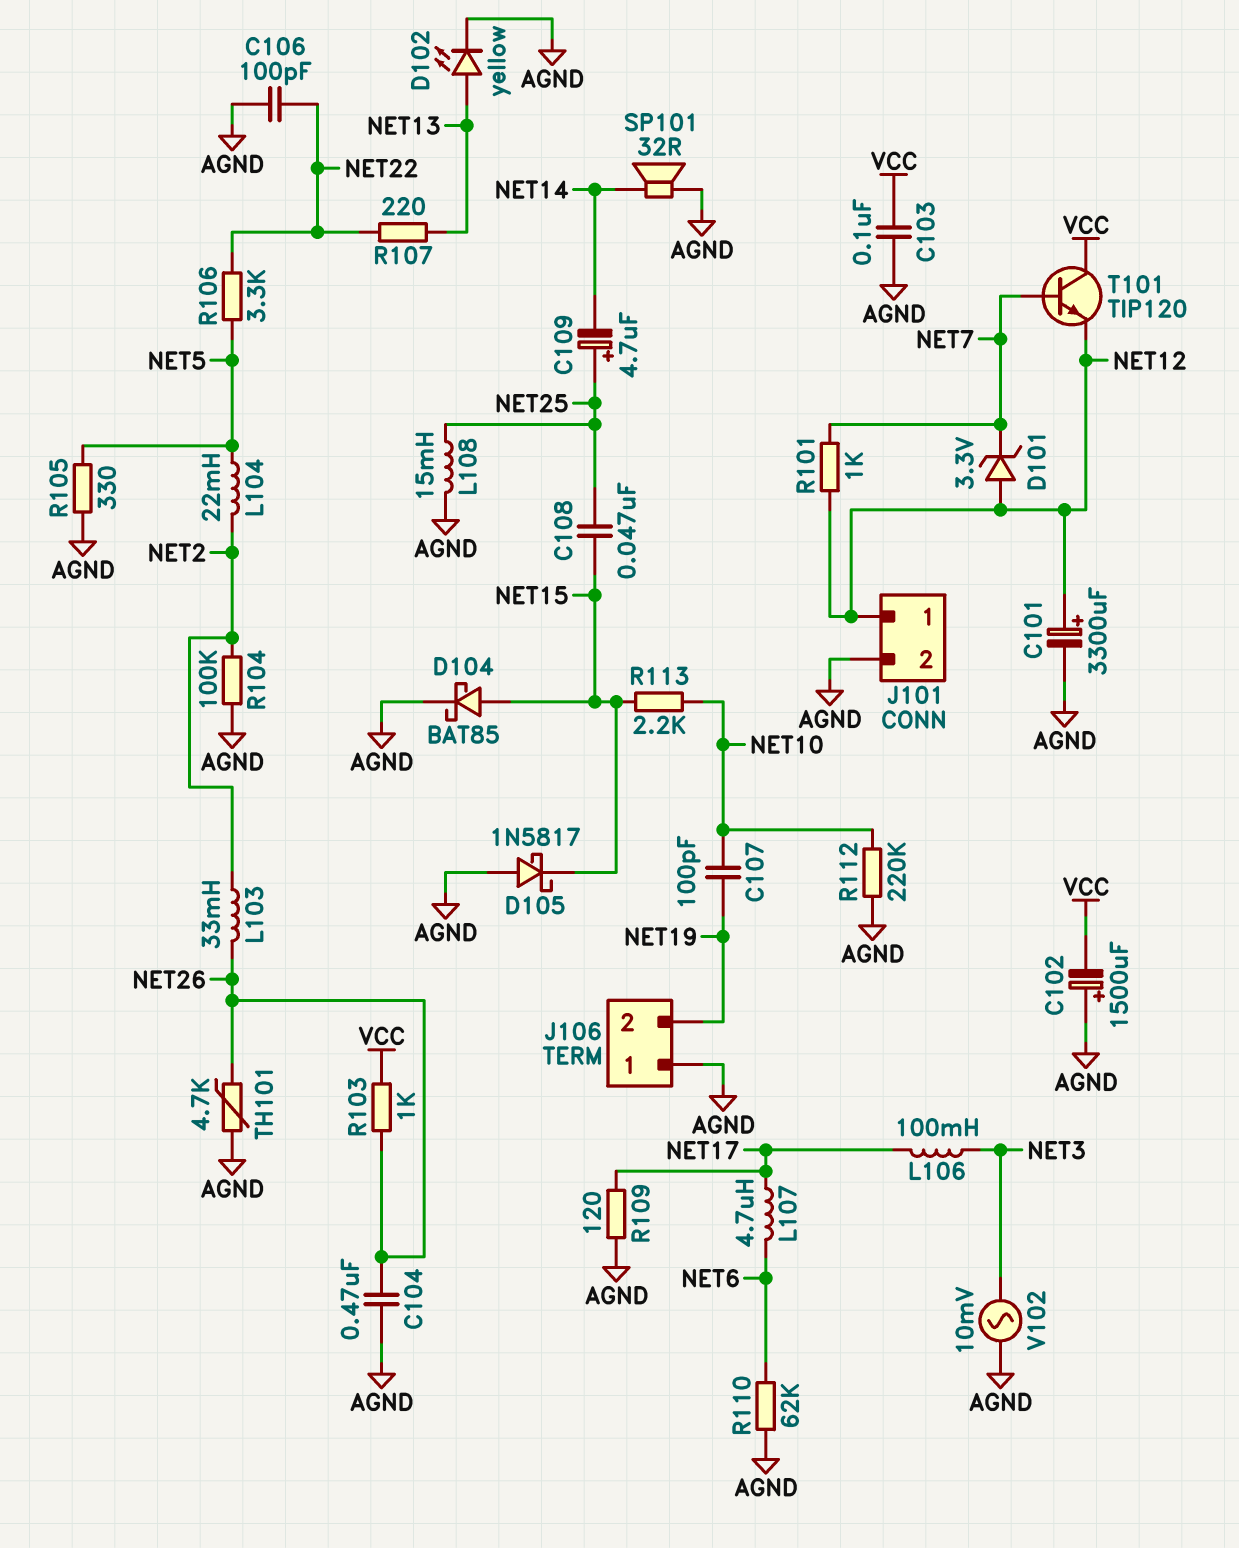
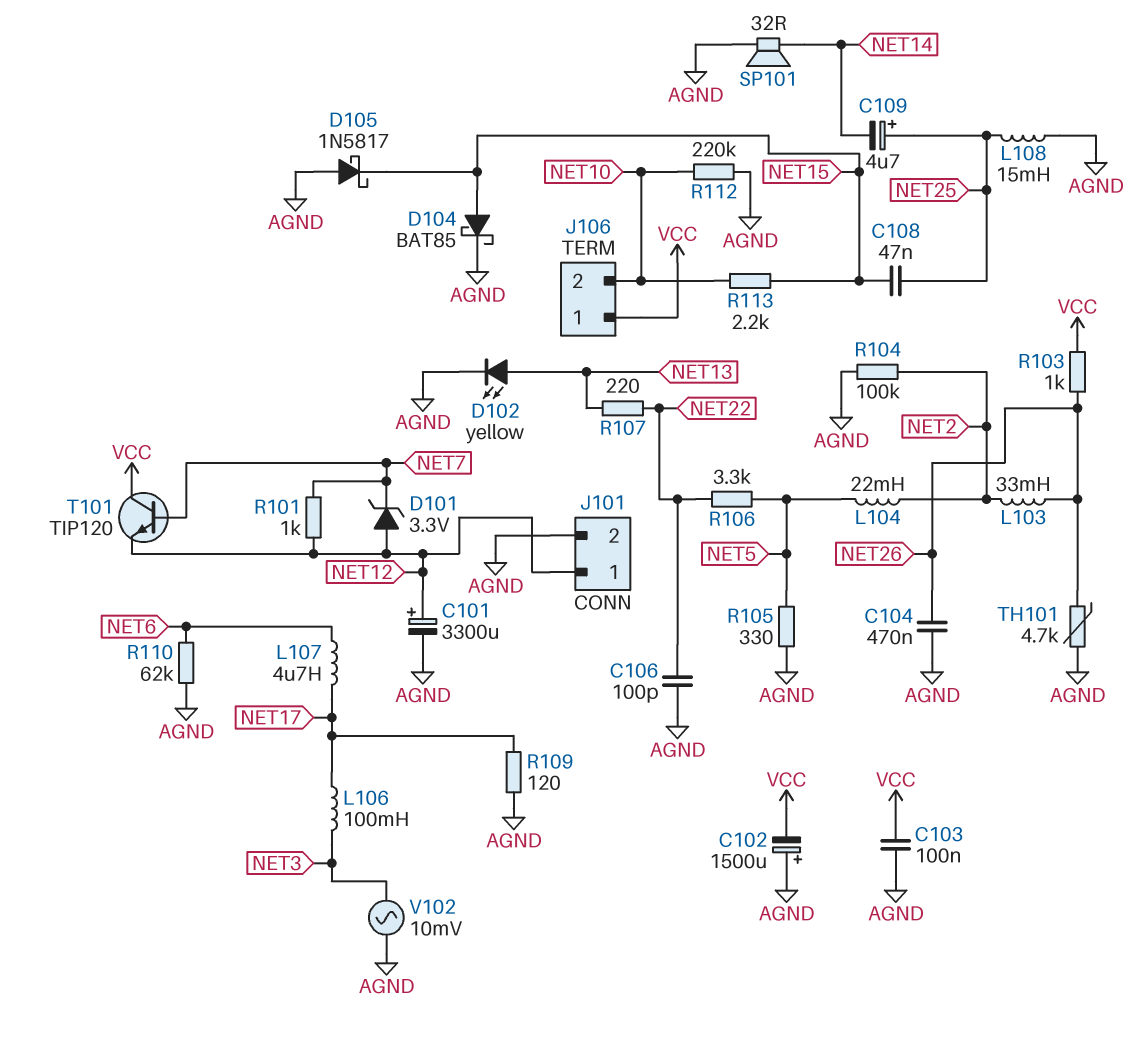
C107: 100pF (NET10, NET19) -> none
J106 pin 1: AGND -> VCC
J106 pin 2: NET19 -> NET10

